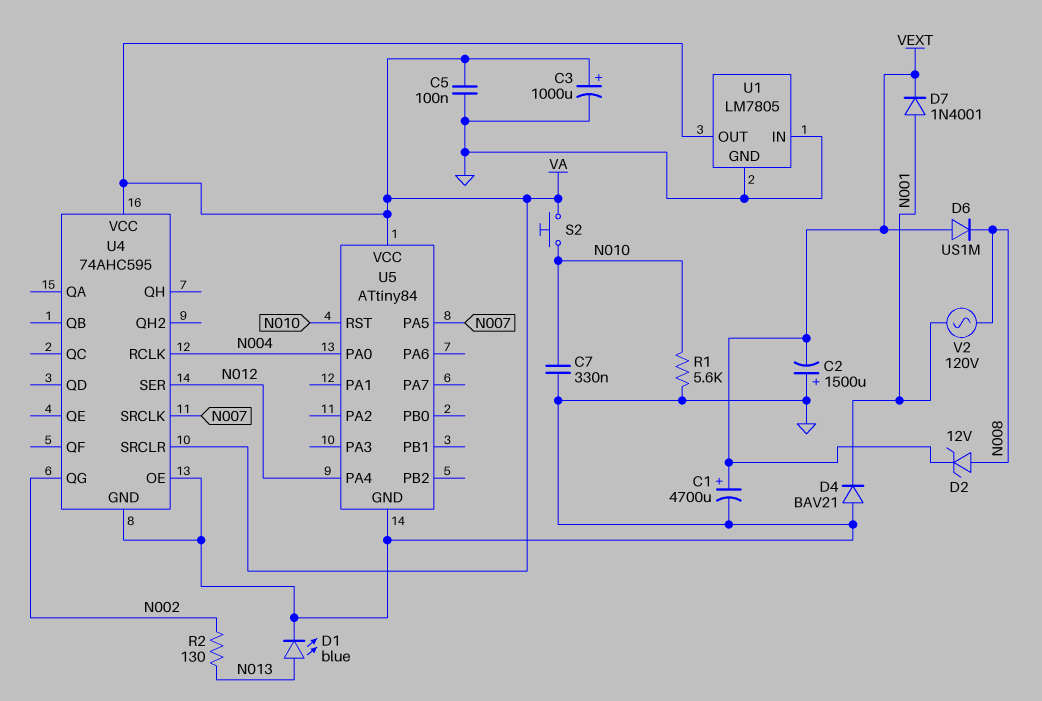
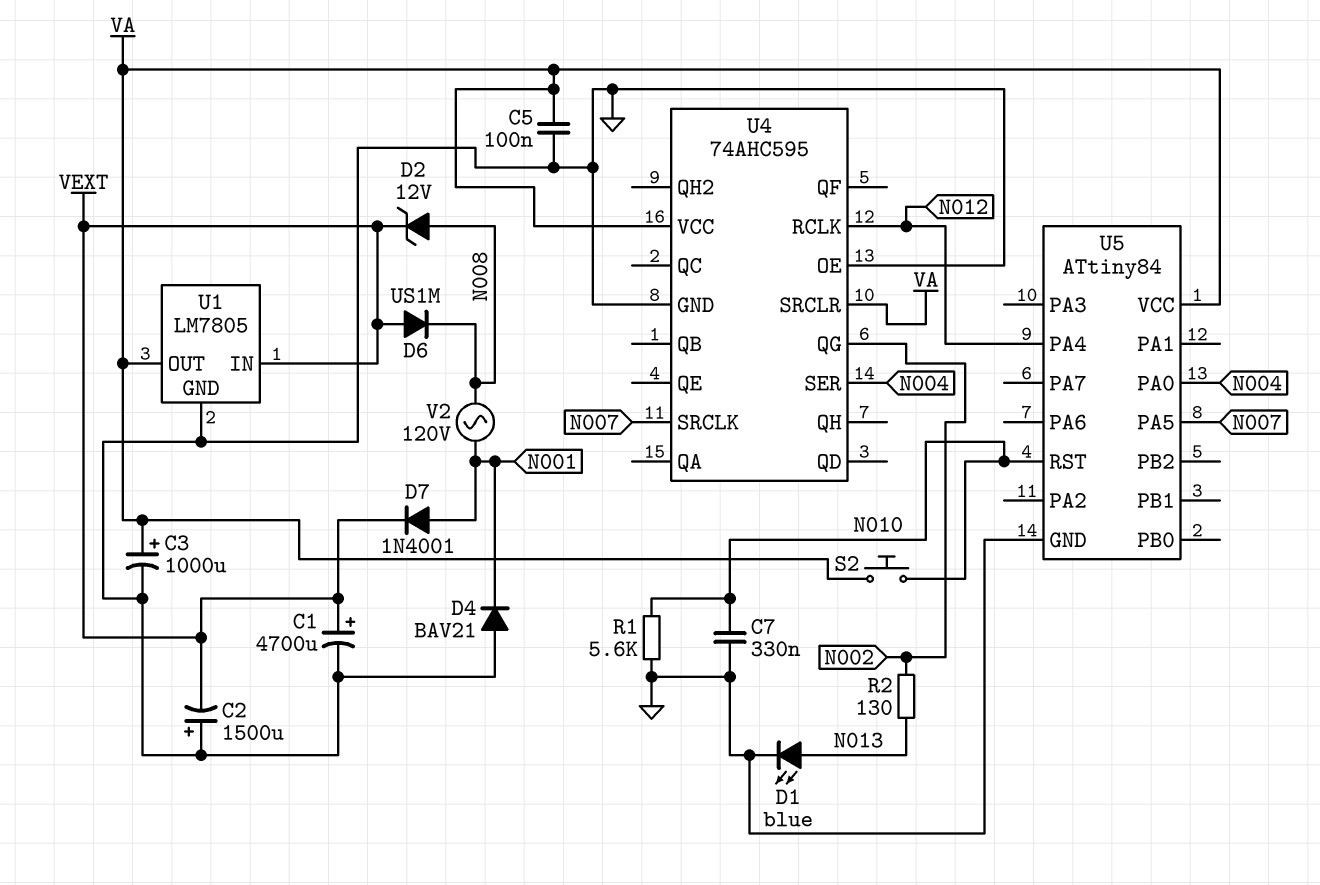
U1 pin IN: GND -> VEXT
U4 pin RCLK: N004 -> N012
U4 pin SER: N012 -> N004

